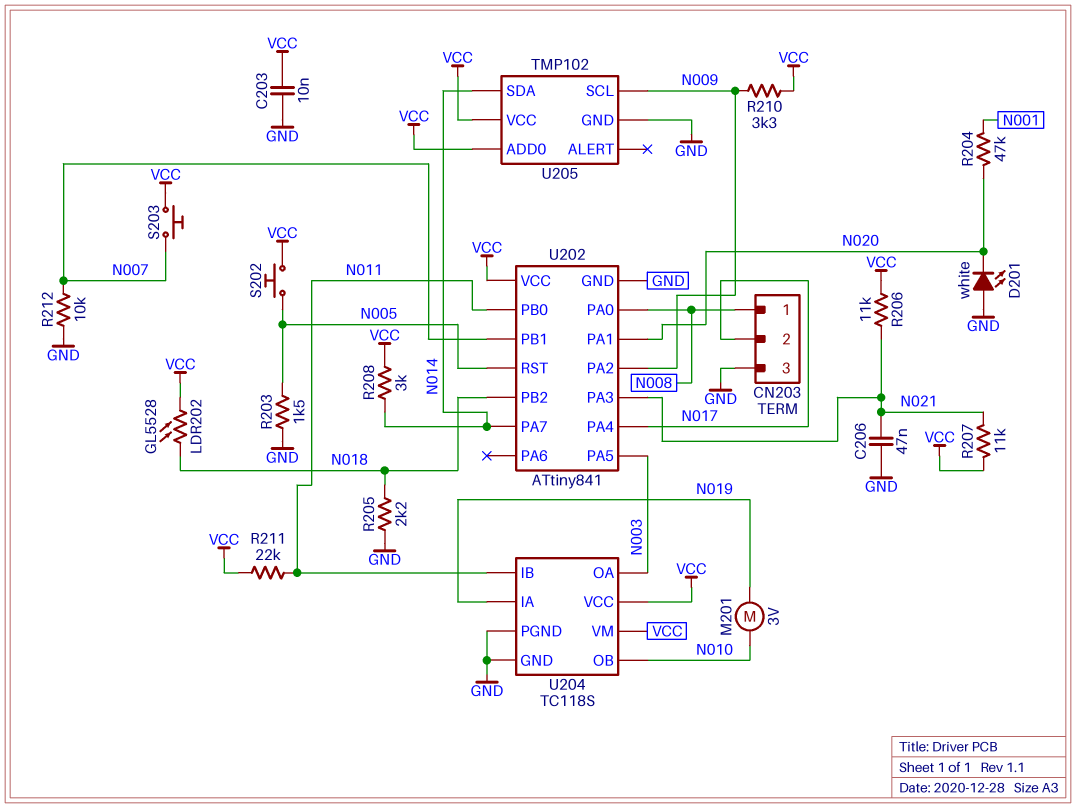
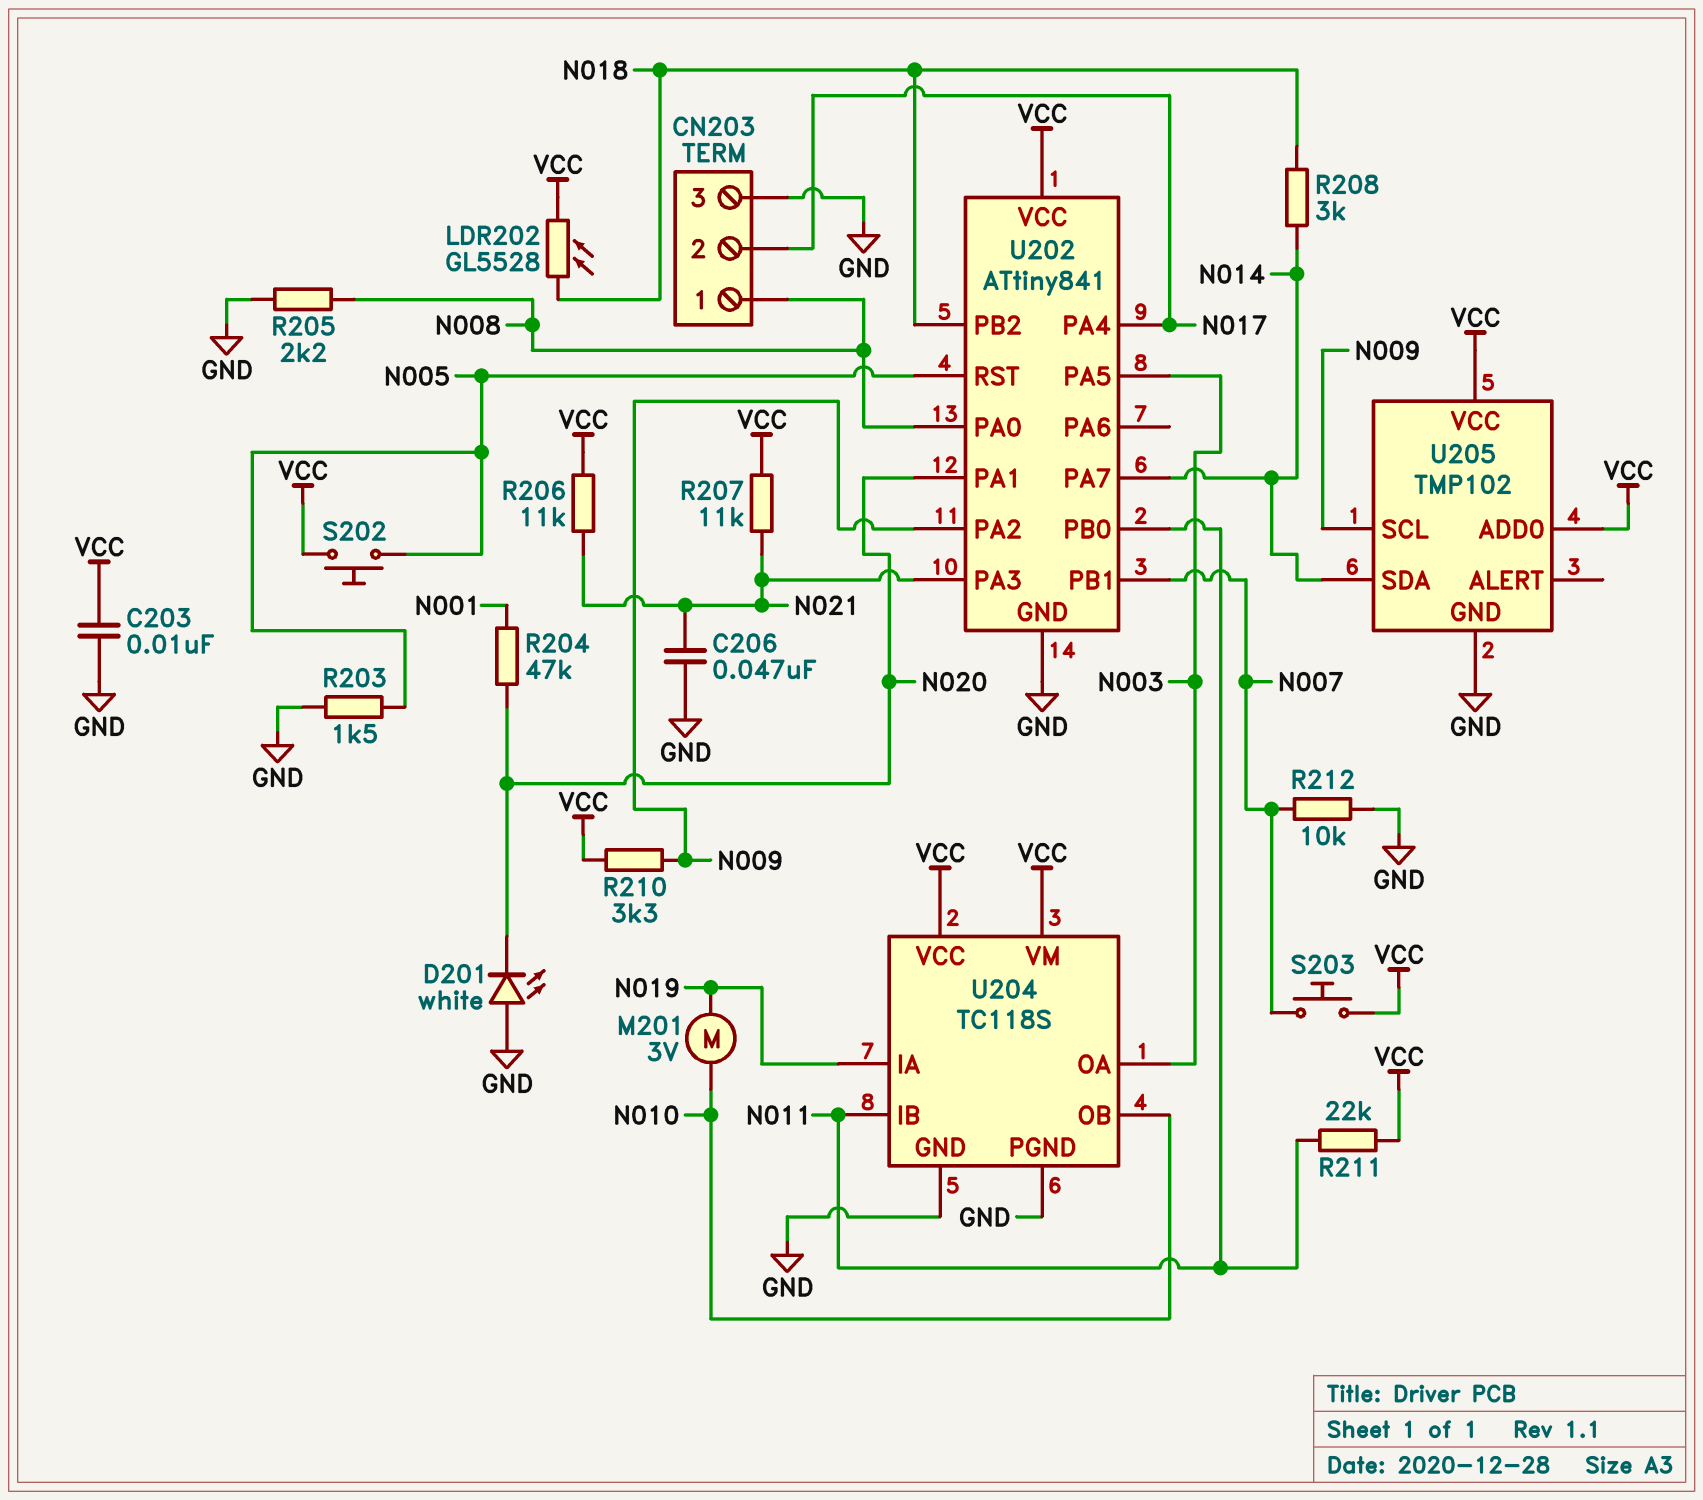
R205: 2.2k (GND, N018) -> 2.2k (GND, N008)
R208: 3k (N014, VCC) -> 3k (N014, N018)

